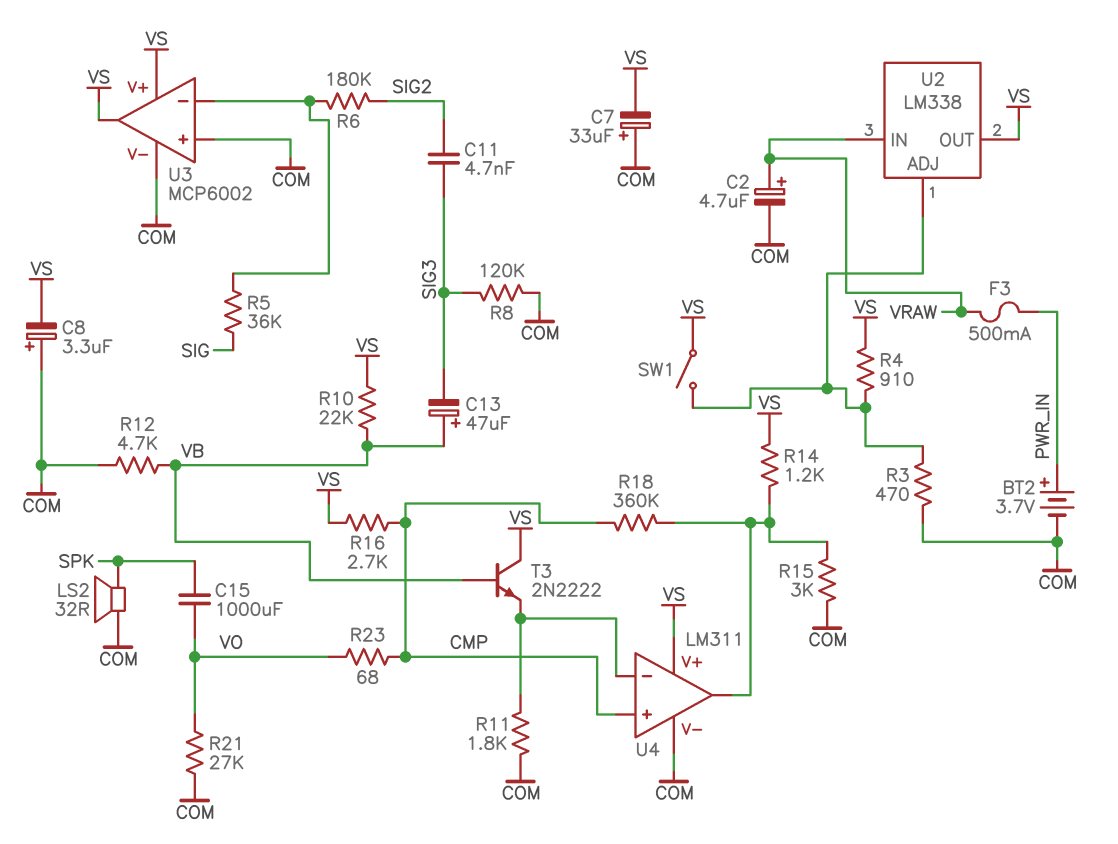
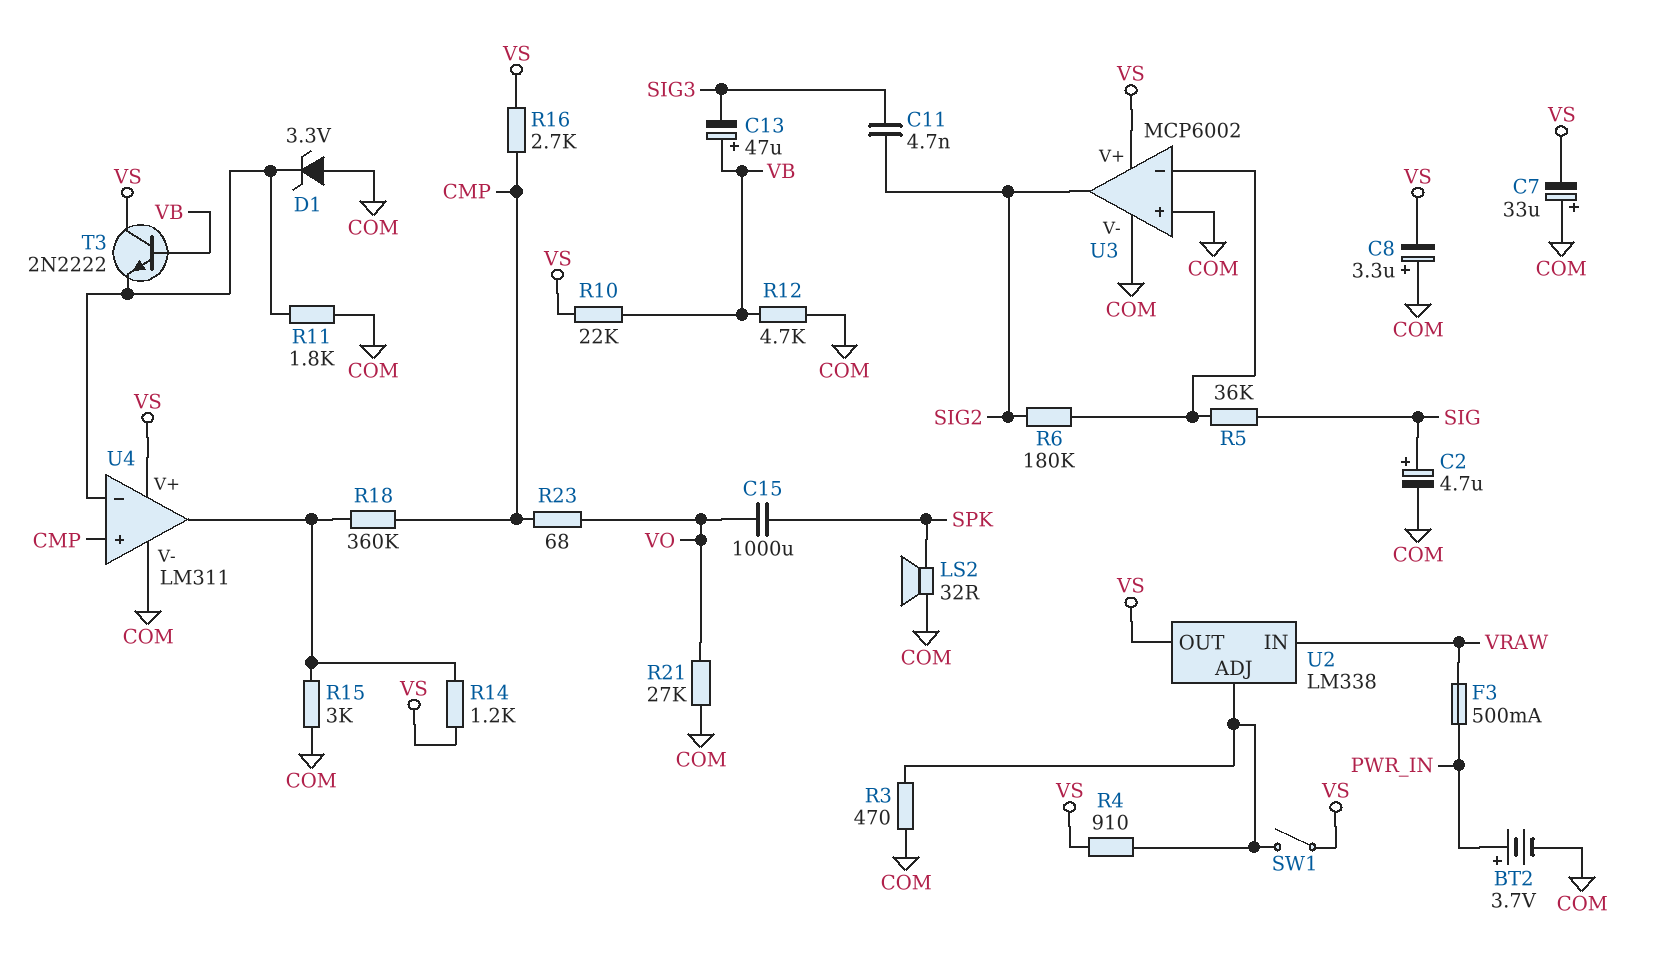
C2: 4.7uF (plus VRAW, minus COM) -> 4.7uF (plus SIG, minus COM)
D1: none -> zener 3.3V (A COM, K U4/in-)
R8: 120k (COM, SIG3) -> none
U3 pin out: VS -> SIG2

